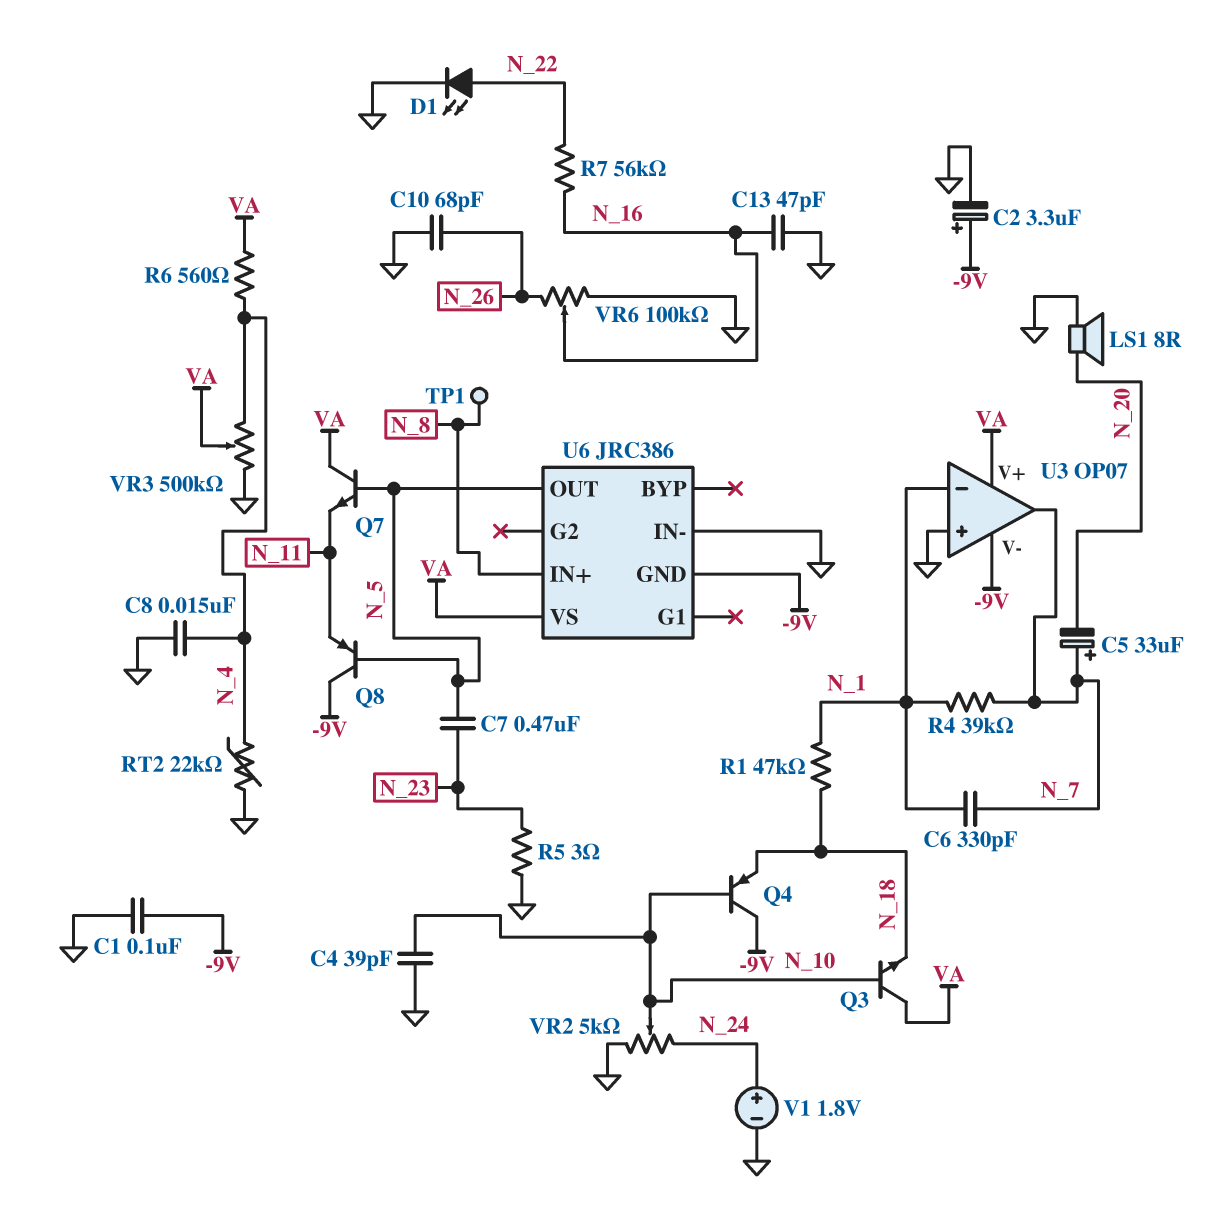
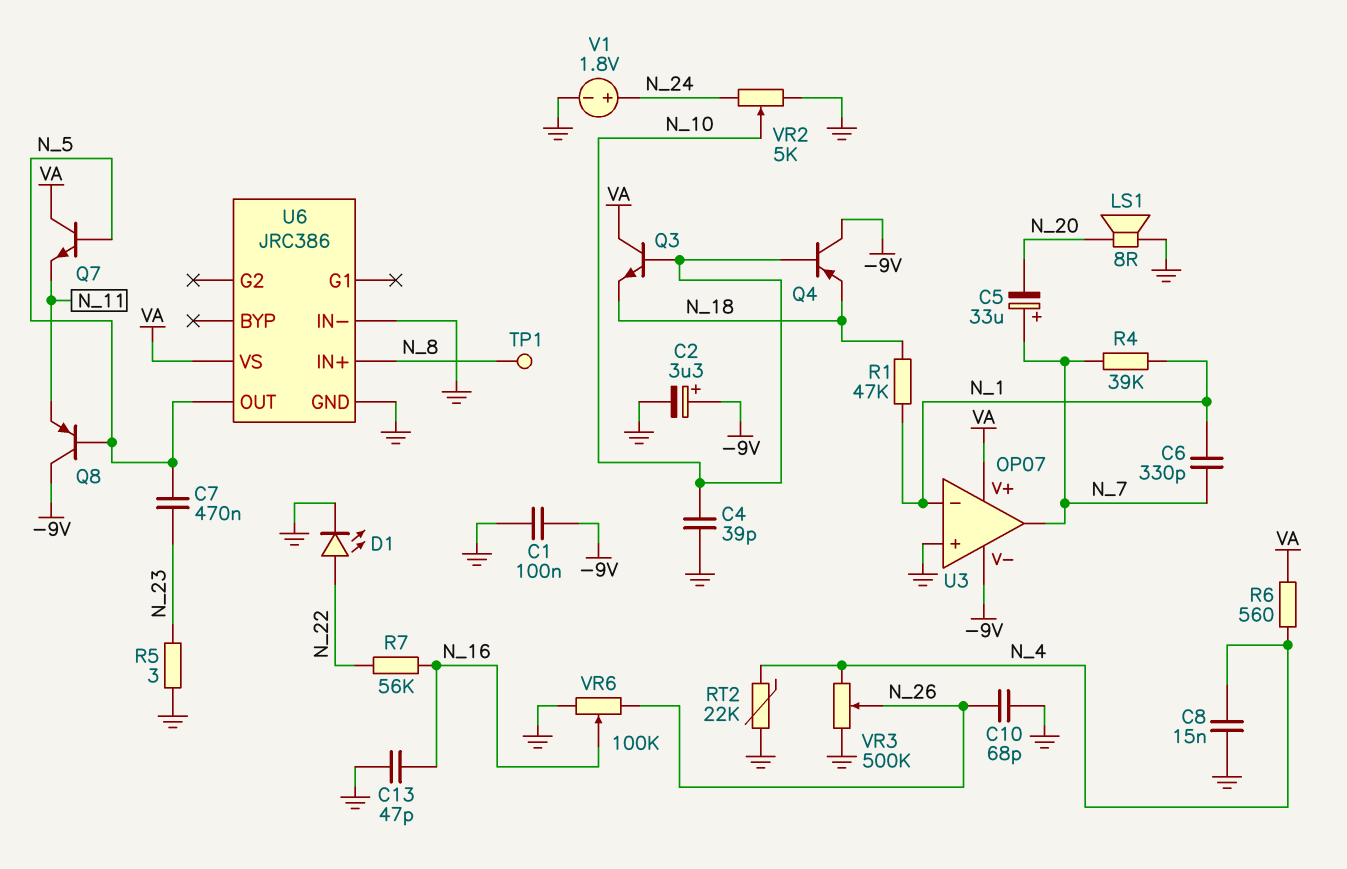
U6 pin GND: -9V -> GND
VR3: 500k (GND, N_4, wiper VA) -> 500k (GND, N_4, wiper N_26)

